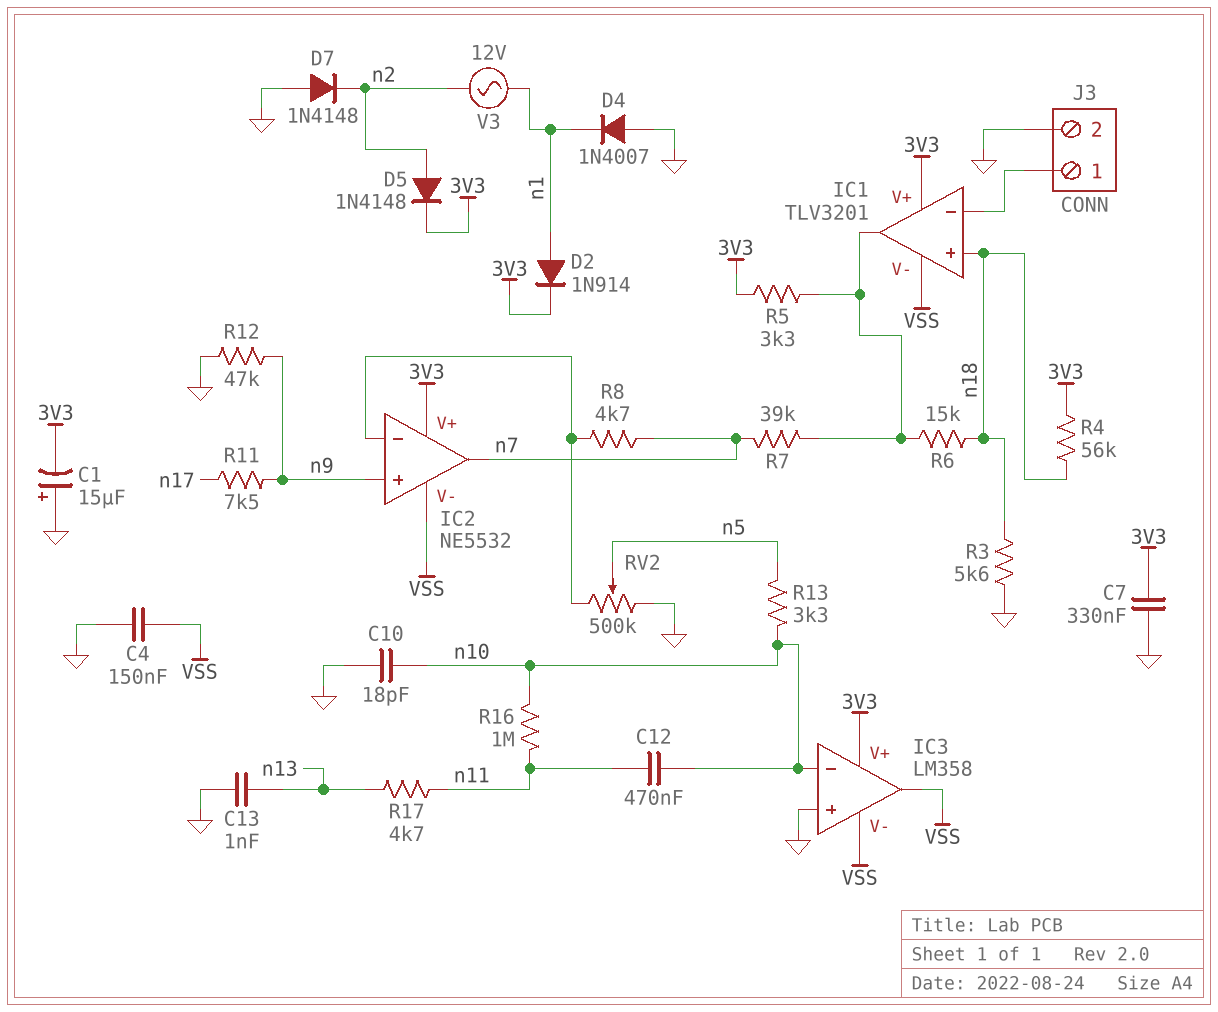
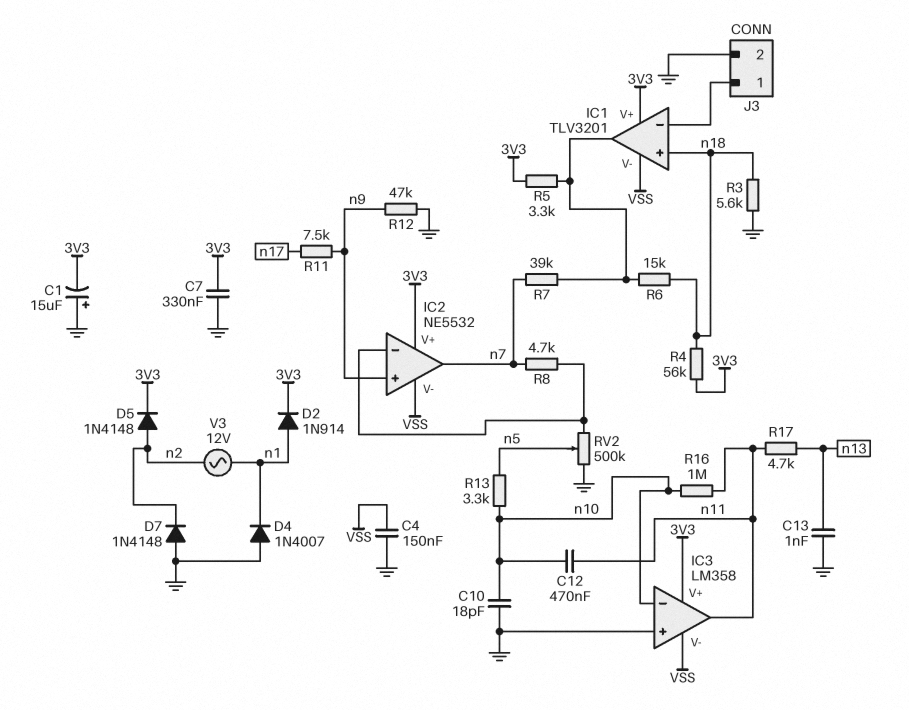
IC3 pin out: VSS -> n11

